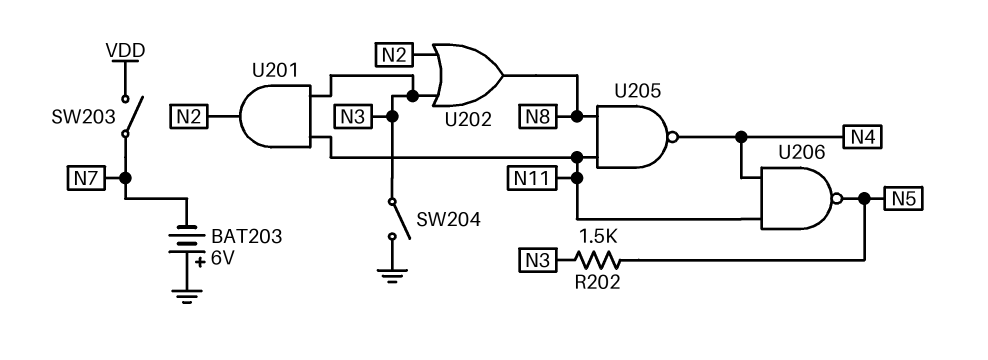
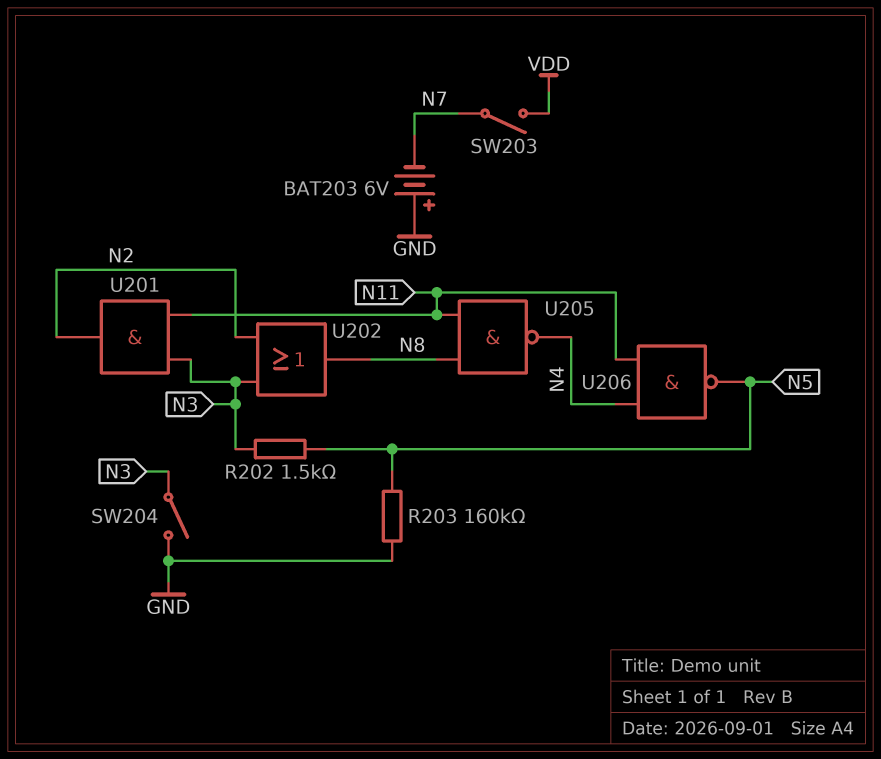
R203: none -> 160k (GND, N5)

